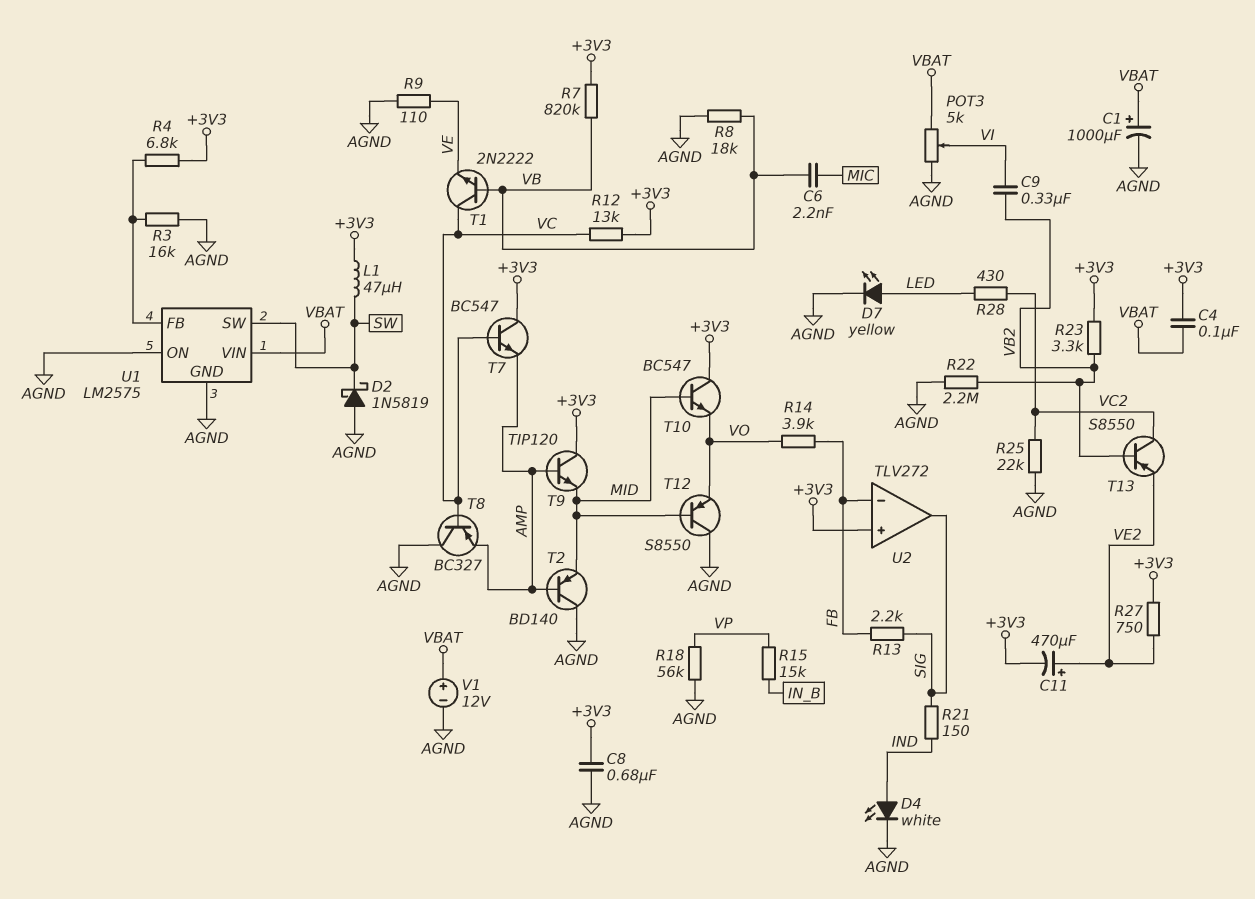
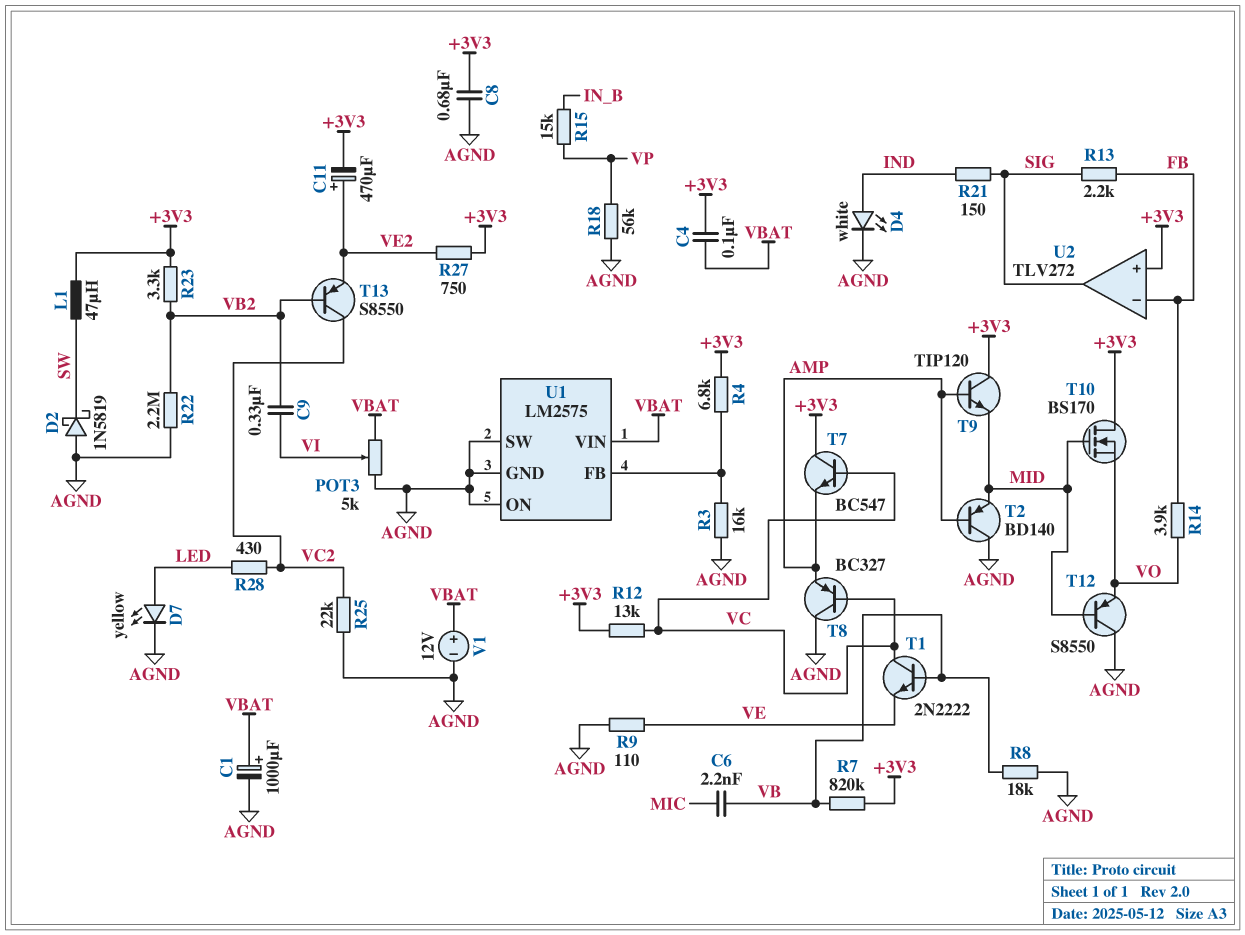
T10: NPN BC547 (B MID, C +3V3, E VO) -> NMOS BS170 (G MID, D +3V3, S VO)
U1 pin SW: SW -> AGND

